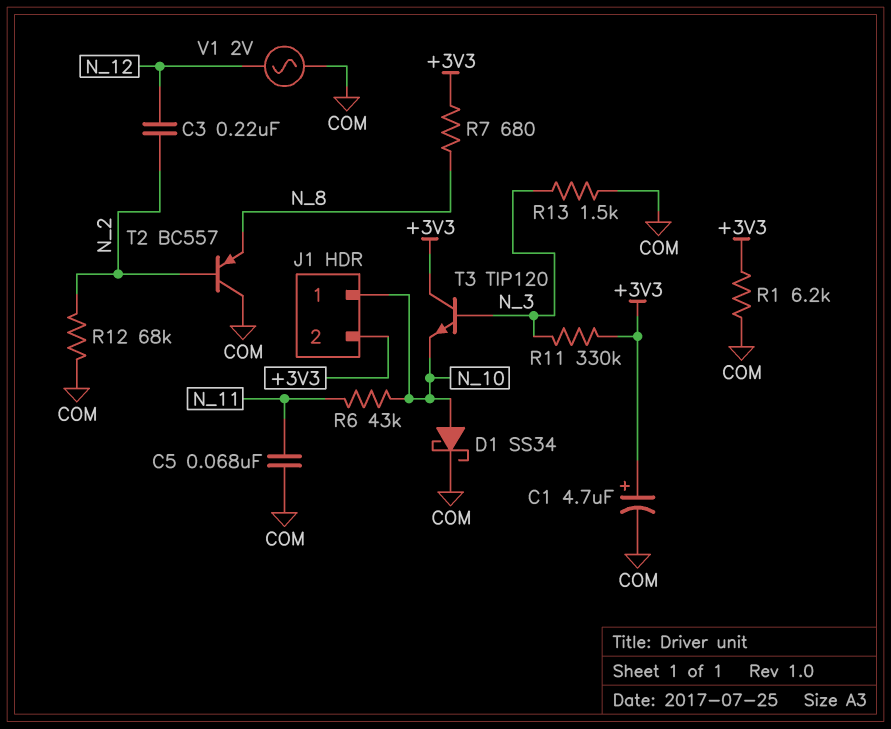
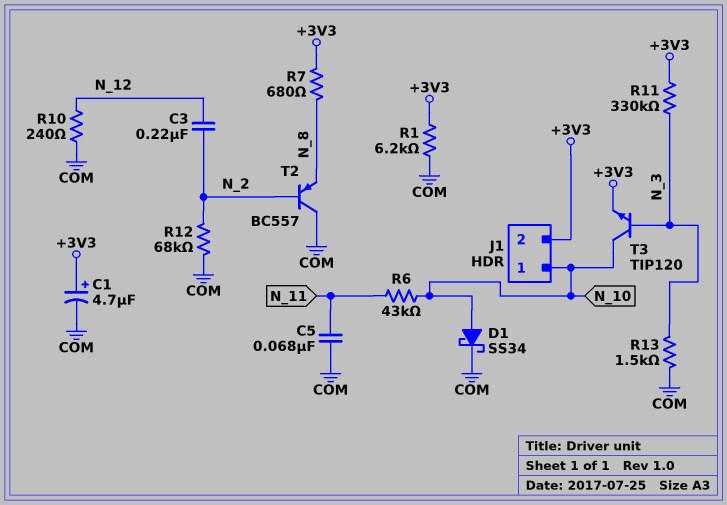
R10: none -> 240 (COM, N_12)
T3: NPN TIP120 (B N_3, C +3V3, E N_10) -> NPN TIP120 (B N_3, C N_10, E +3V3)
V1: AC 2V (COM, N_12) -> none

